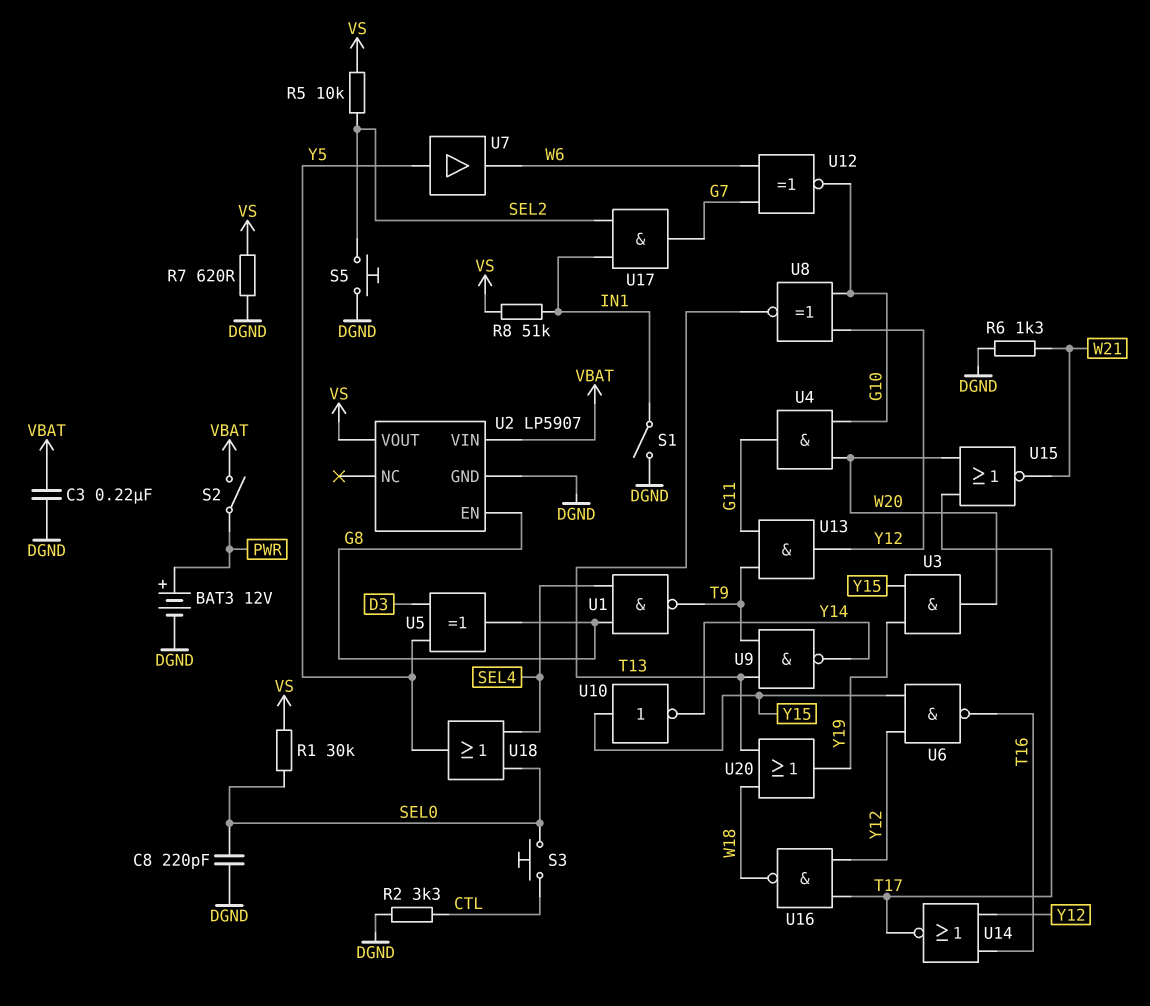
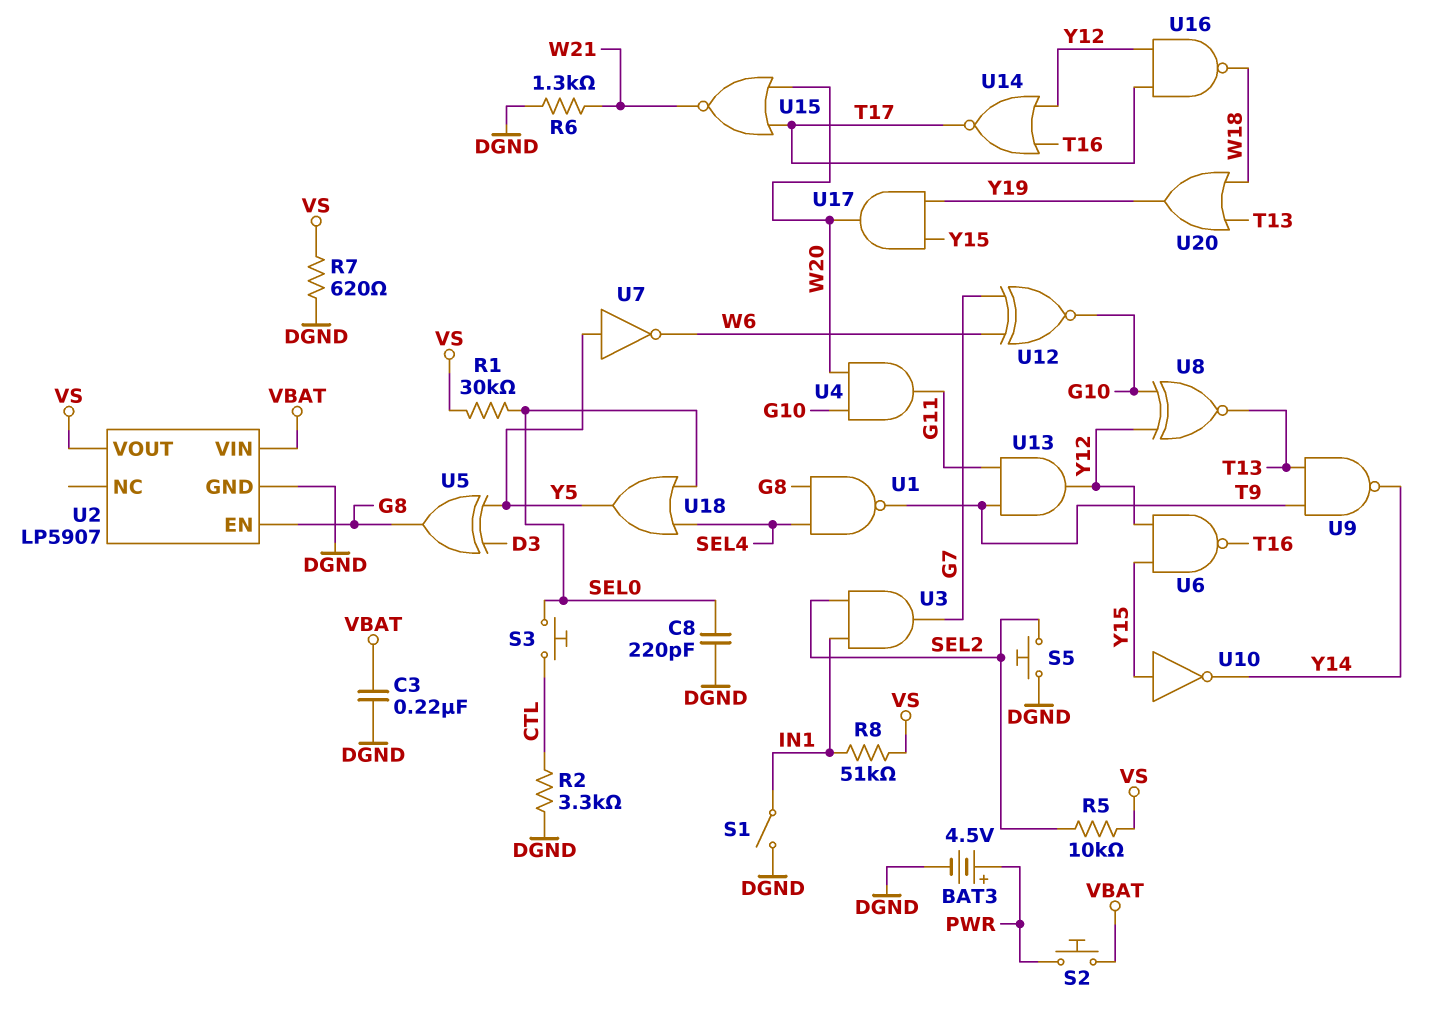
BAT3: 12V (plus PWR, minus DGND) -> 4.5V (plus PWR, minus DGND)
S2: switch (PWR, VBAT) -> button (PWR, VBAT)
U3: AND (in Y15, in Y19, out W20) -> AND (in IN1, in SEL2, out G7)
U7: buffer (in Y5, out W6) -> NOT (in Y5, out W6)
U17: AND (in IN1, in SEL2, out G7) -> AND (in Y15, in Y19, out W20)

